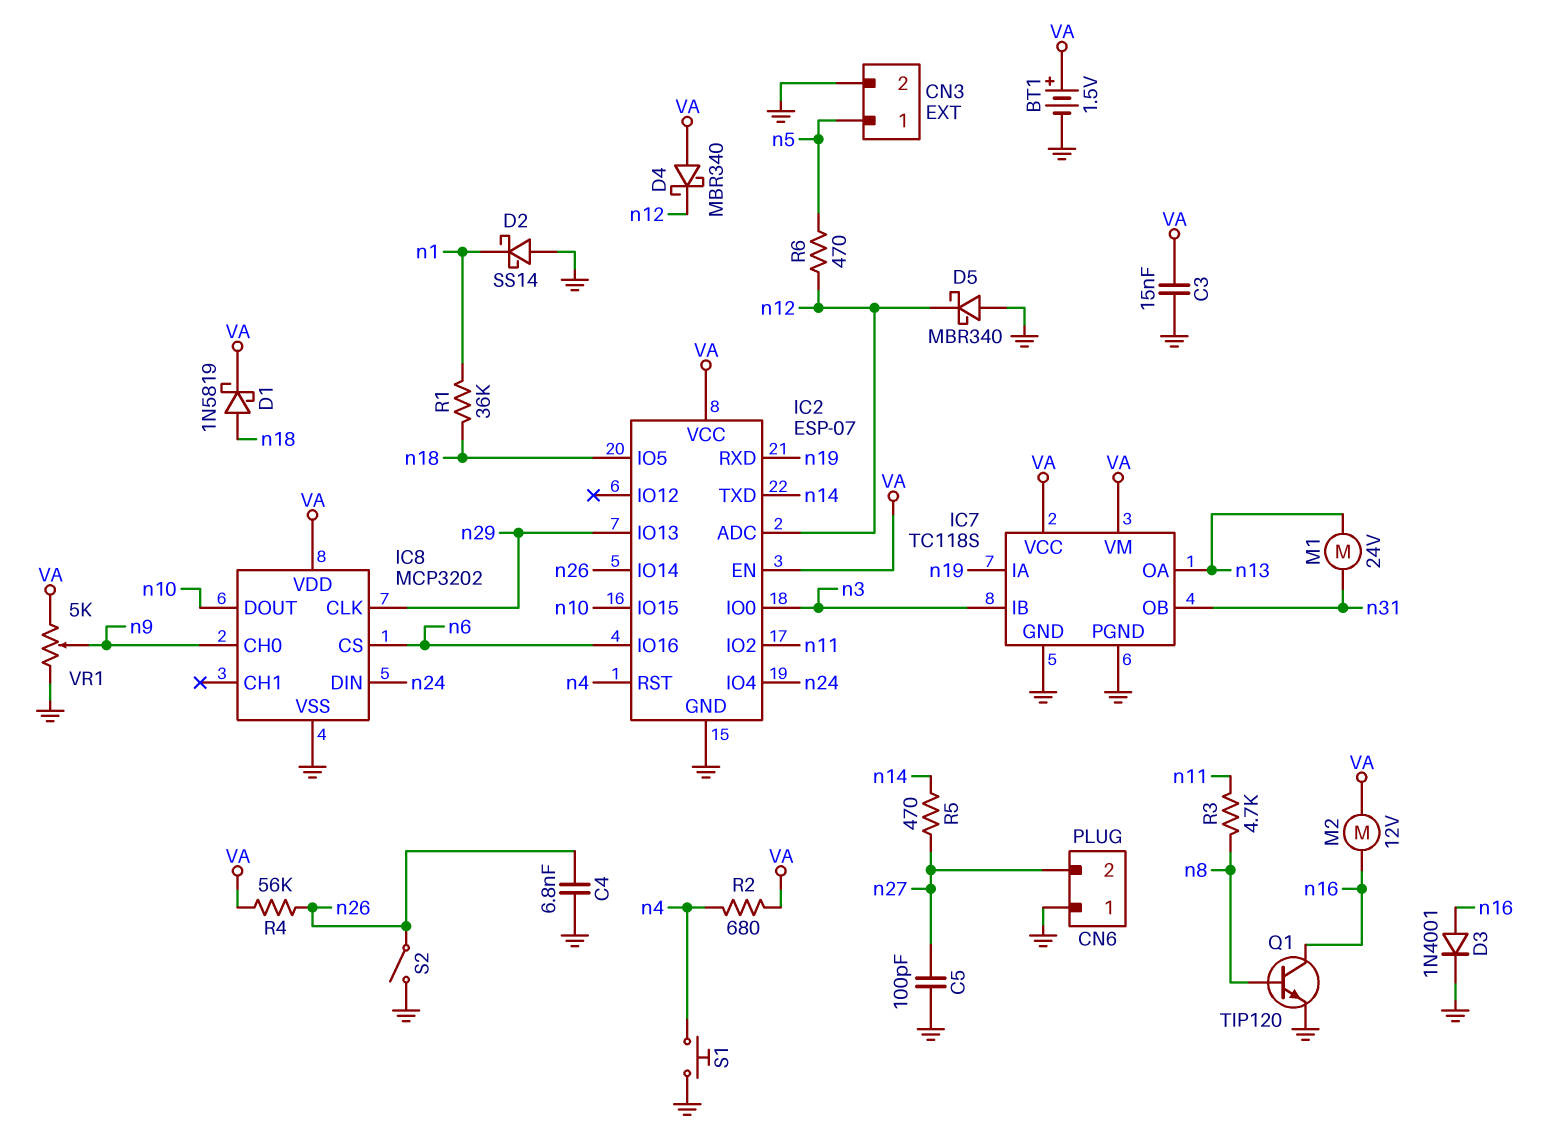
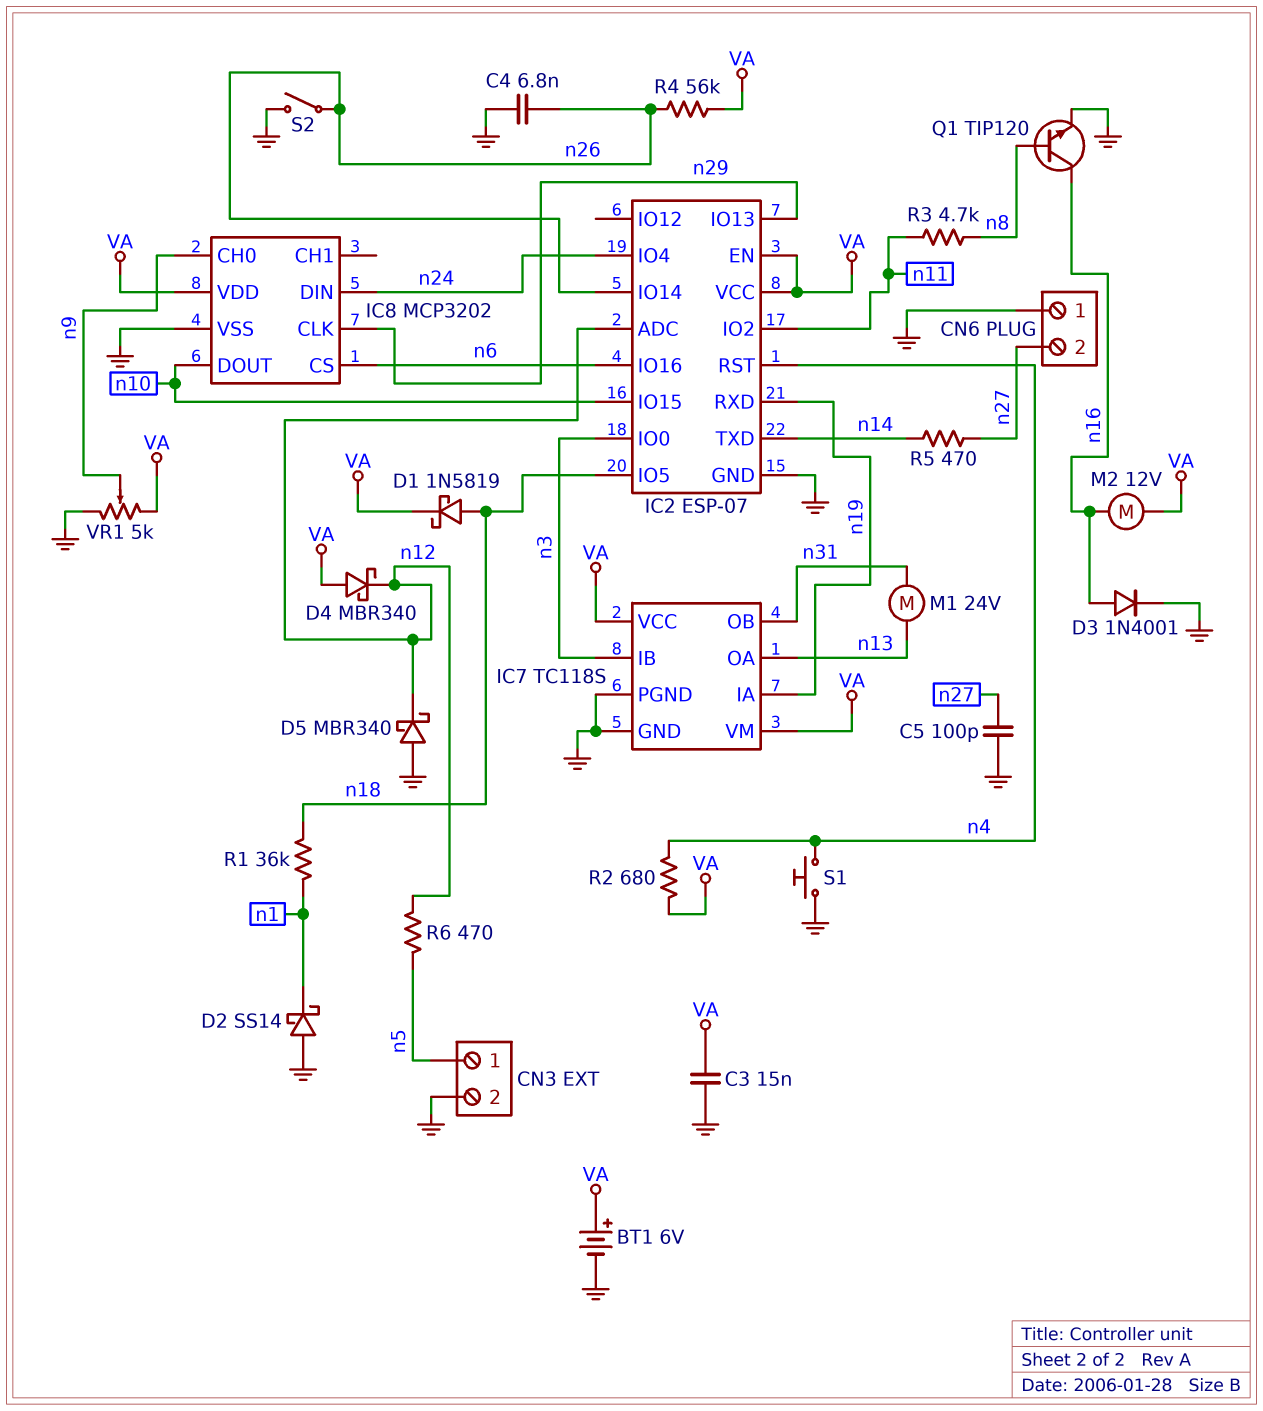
BT1: 1.5V (plus VA, minus GND) -> 6V (plus VA, minus GND)

